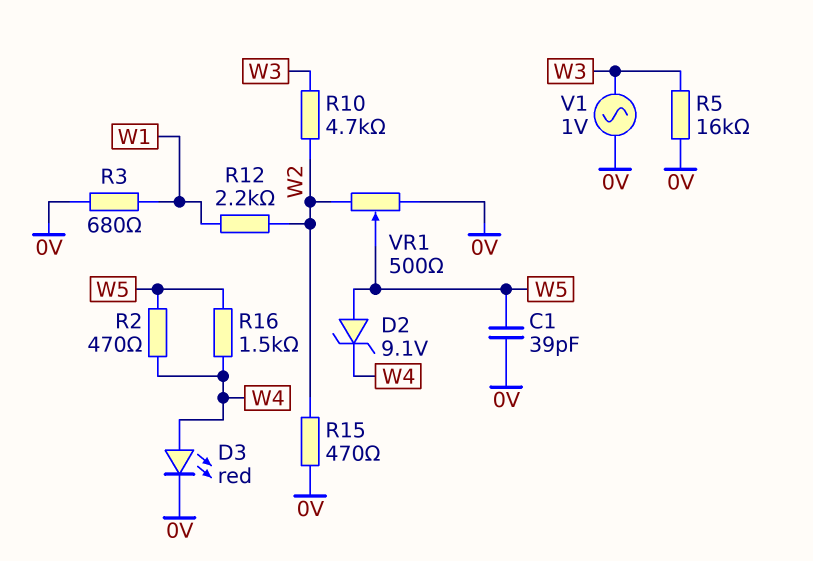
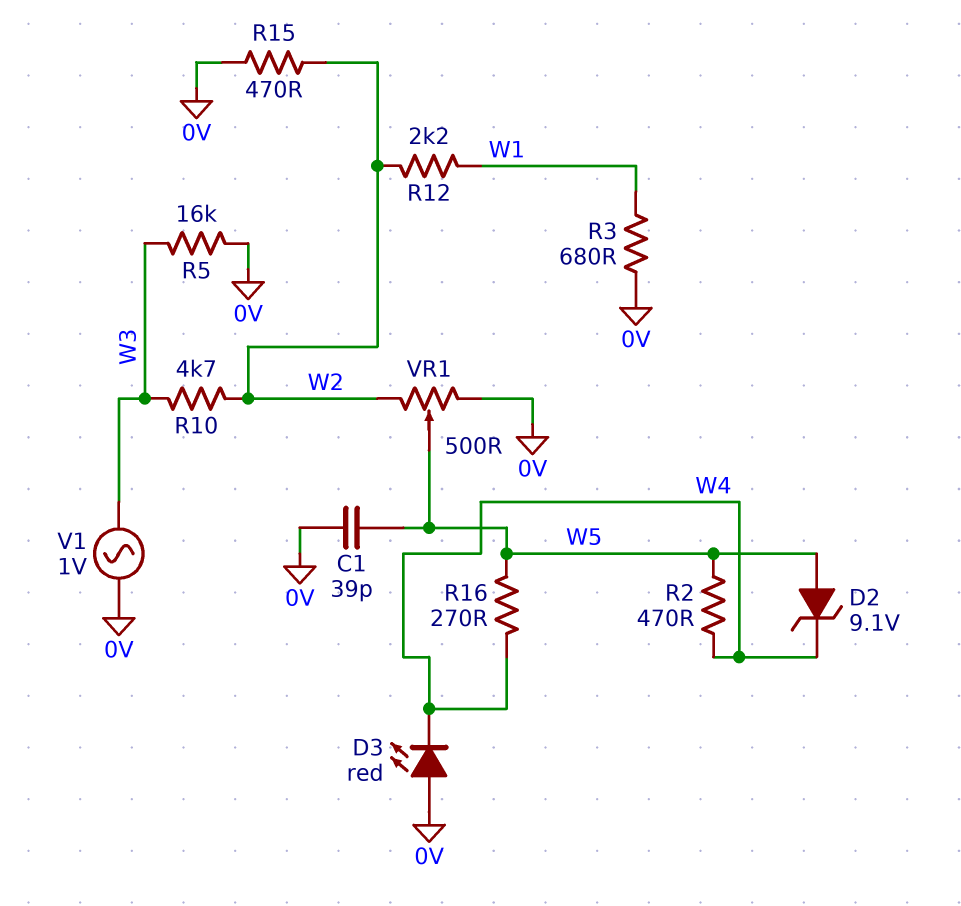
D3: LED red (A W4, K 0V) -> LED red (A 0V, K W4)
R16: 1.5k (W4, W5) -> 270 (W4, W5)

